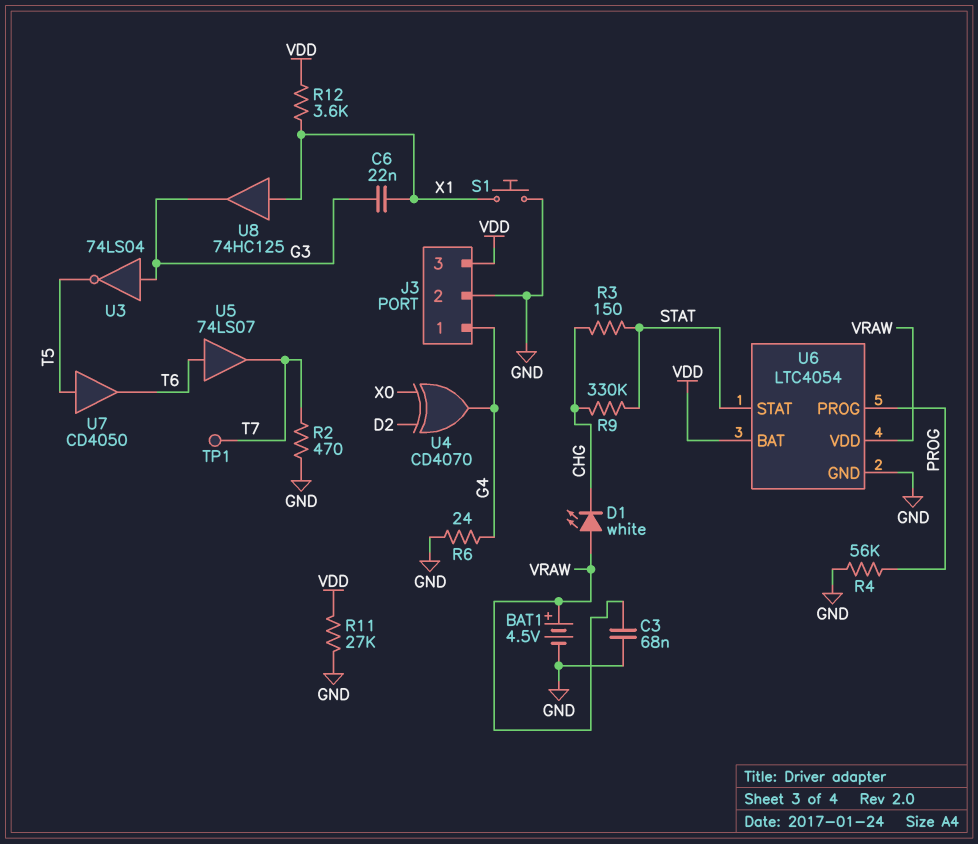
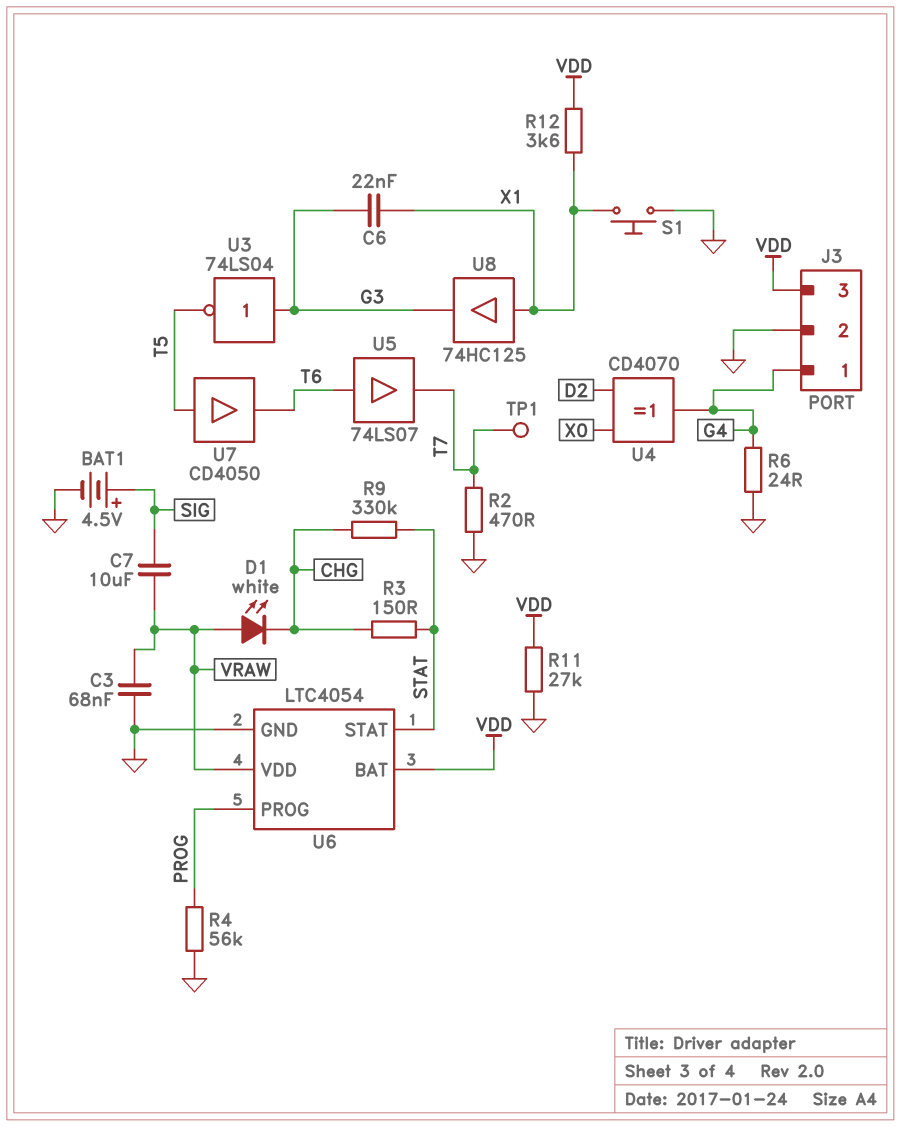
BAT1: 4.5V (plus VRAW, minus GND) -> 4.5V (plus SIG, minus GND)
C7: none -> 10uF (SIG, VRAW)

